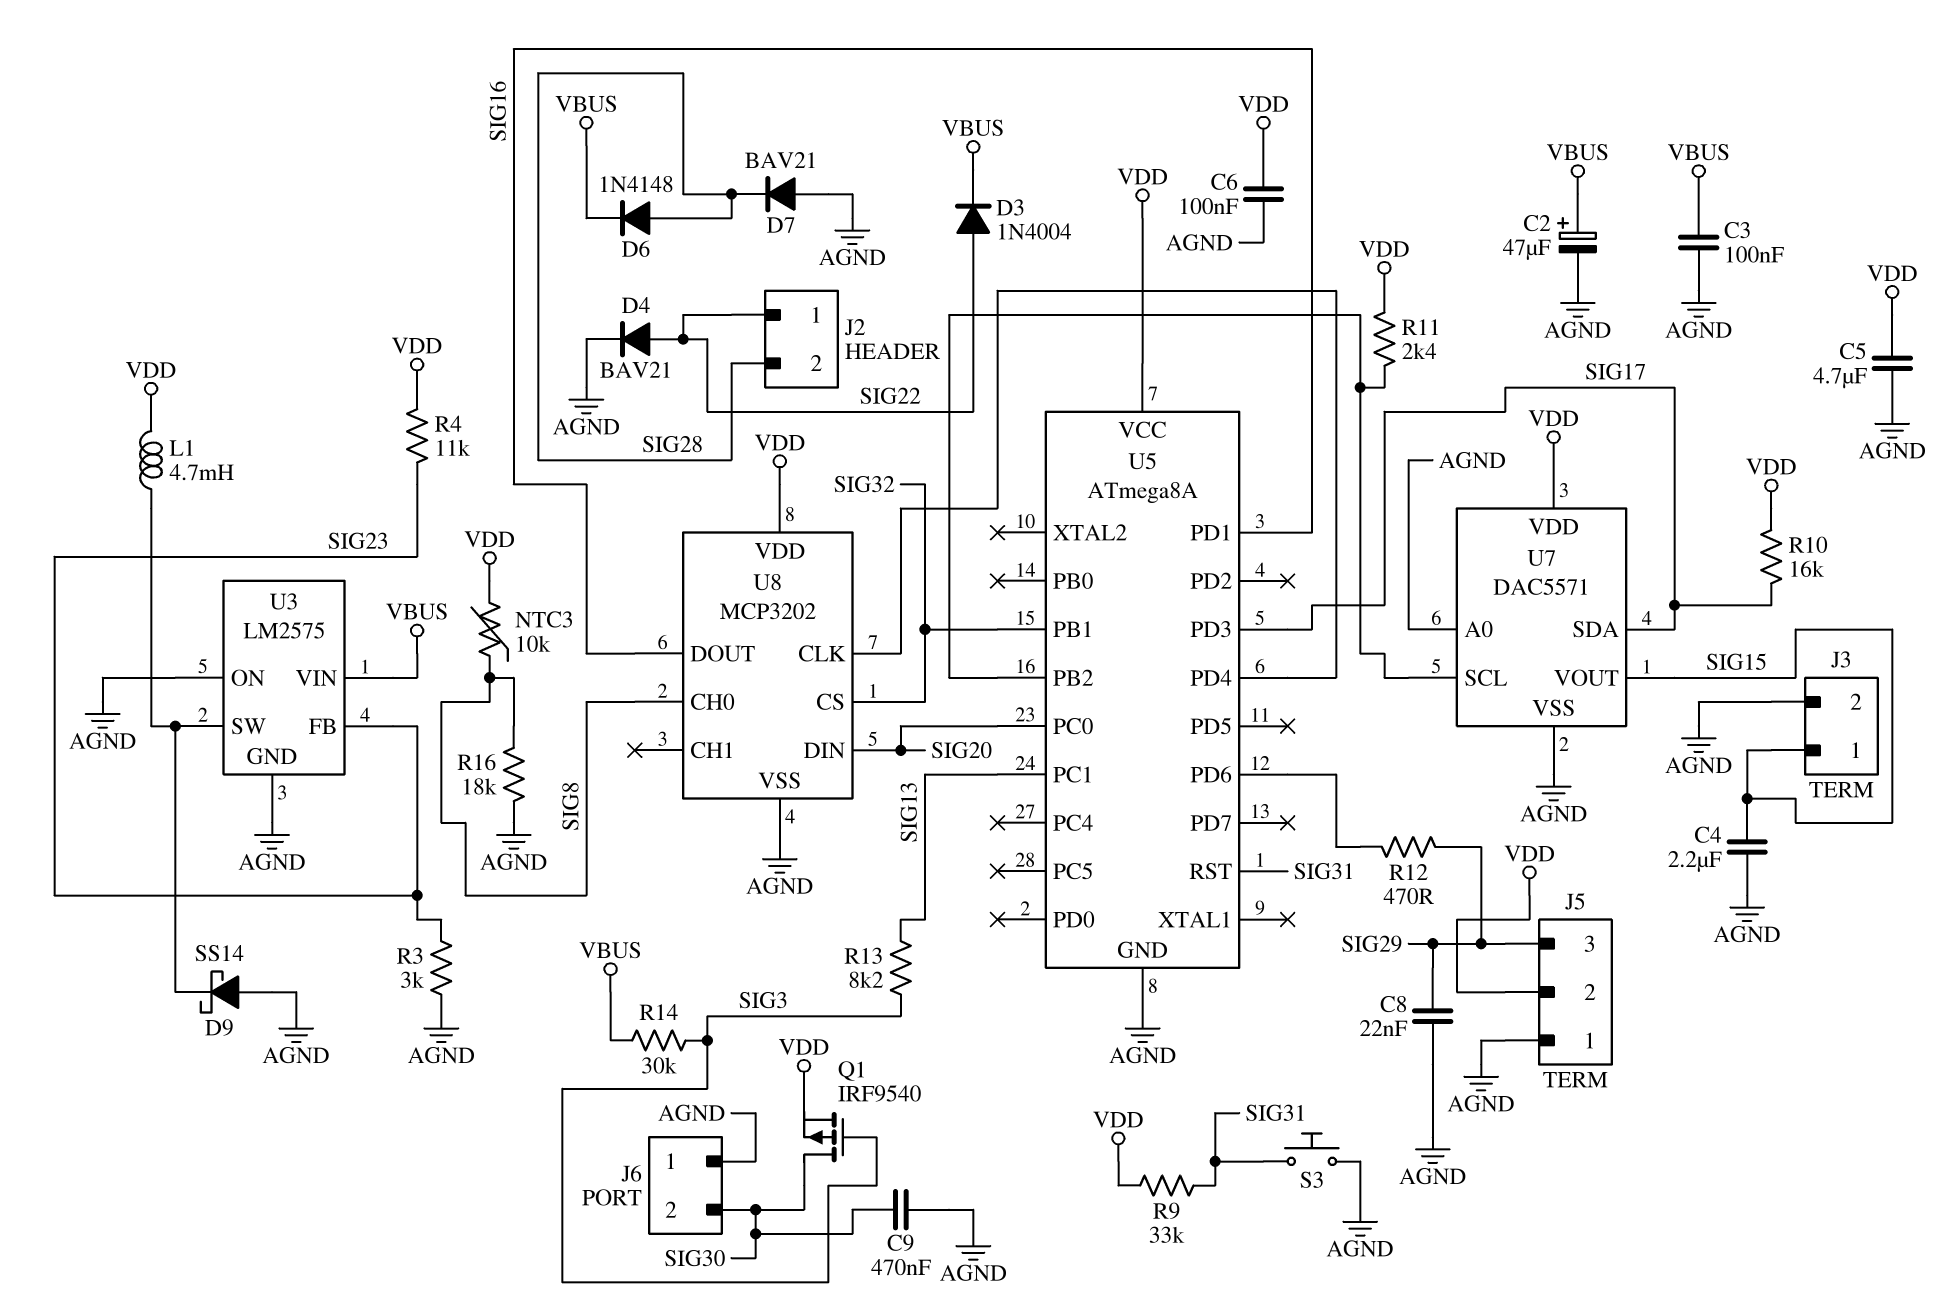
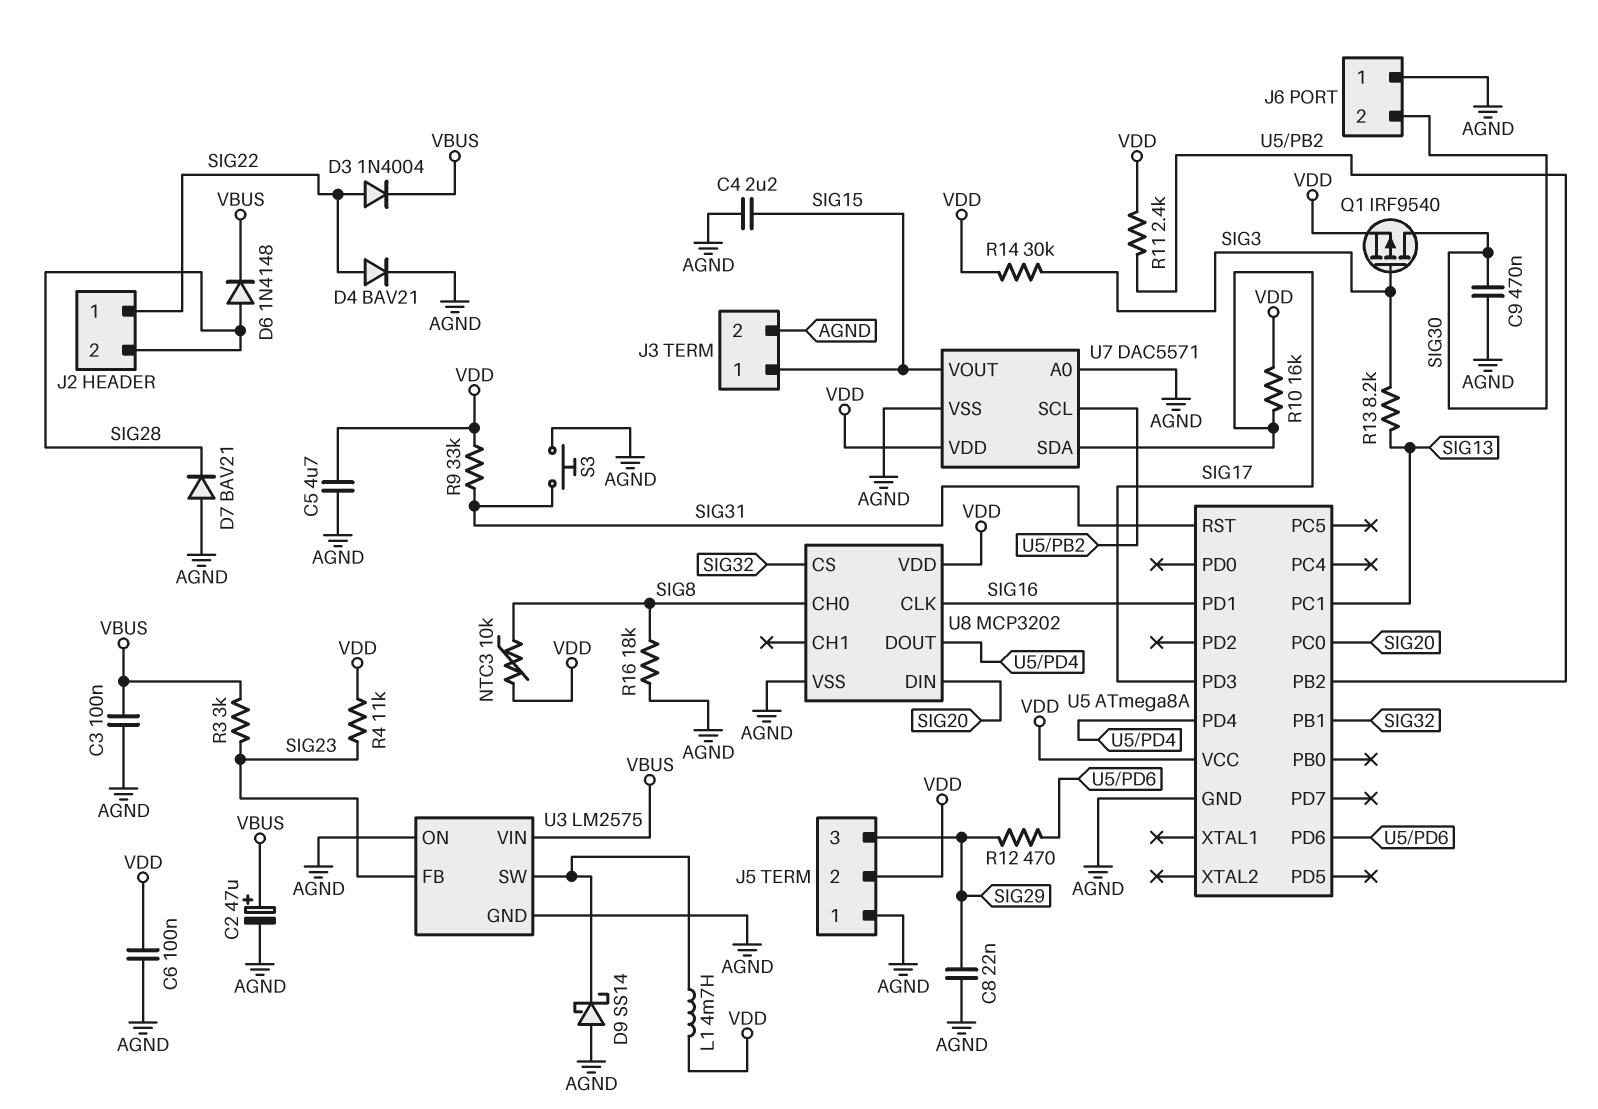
R3: 3k (AGND, SIG23) -> 3k (SIG23, VBUS)
R14: 30k (SIG3, VBUS) -> 30k (SIG3, VDD)
U8 pin CLK: U5/PD4 -> SIG16
U8 pin DOUT: SIG16 -> U5/PD4

